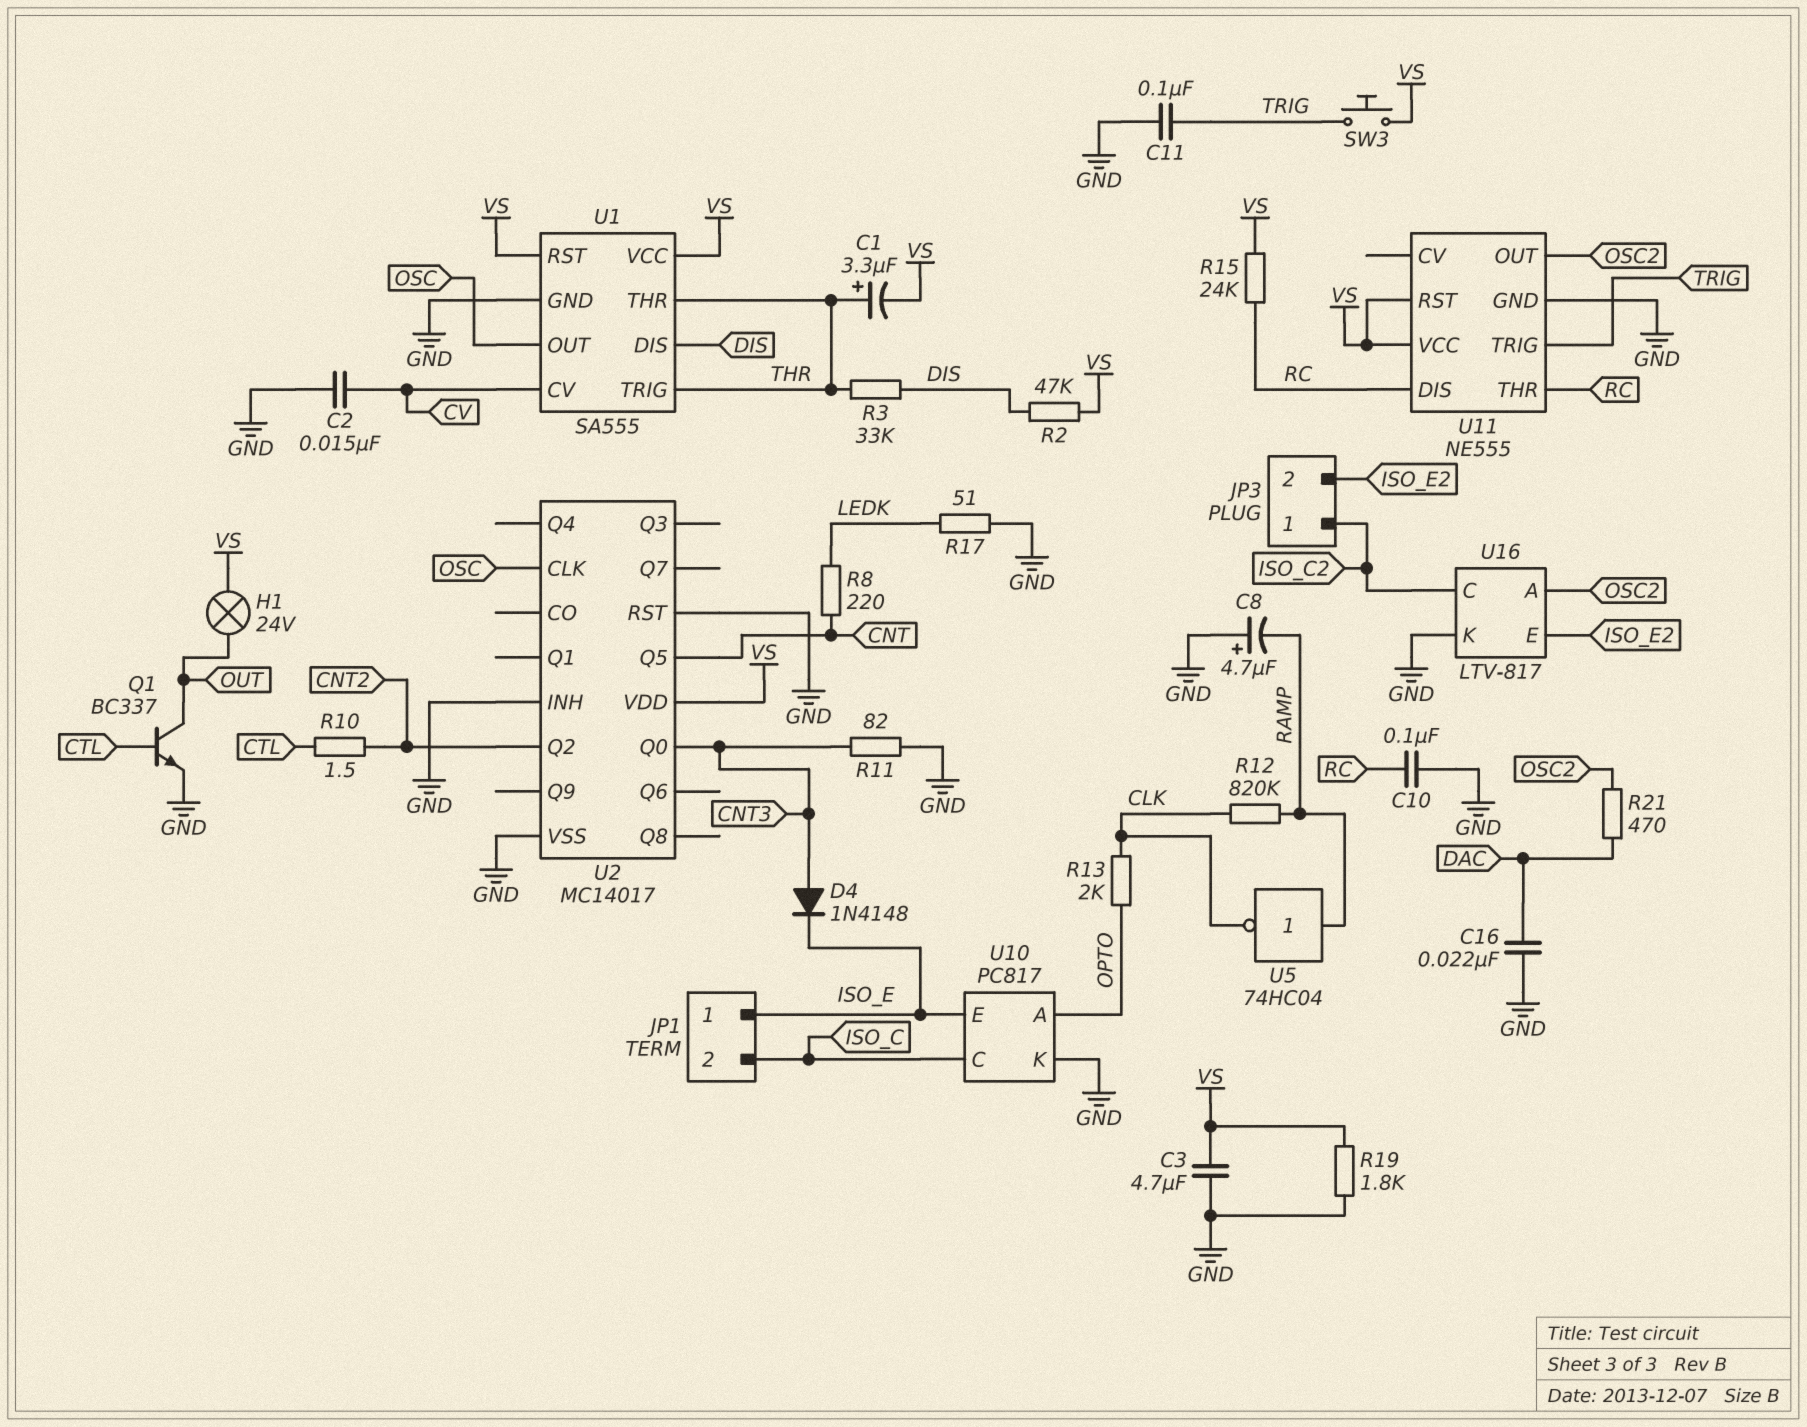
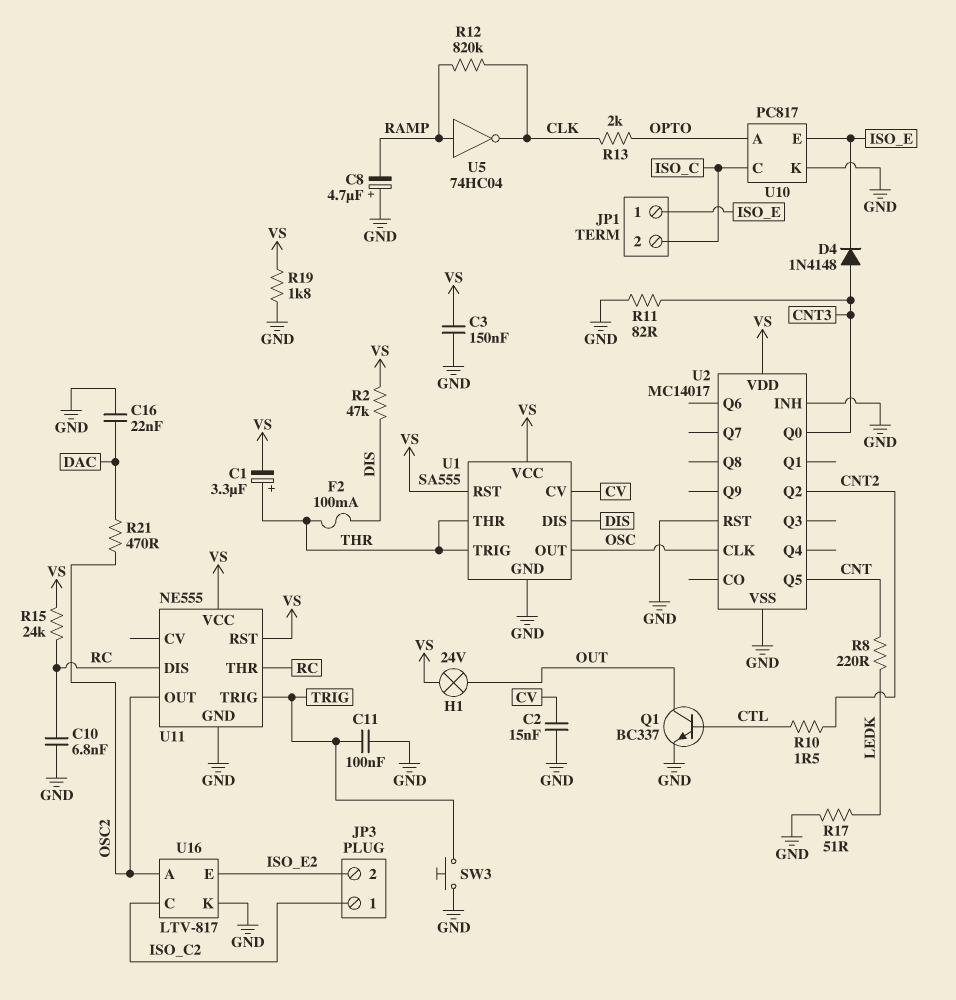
C3: 4.7uF (GND, VS) -> 150nF (GND, VS)
C10: 100nF (GND, RC) -> 6.8nF (GND, RC)
F2: none -> 100mA (DIS, THR)
R3: 33k (DIS, THR) -> none
SW3: button (TRIG, VS) -> button (GND, TRIG)

